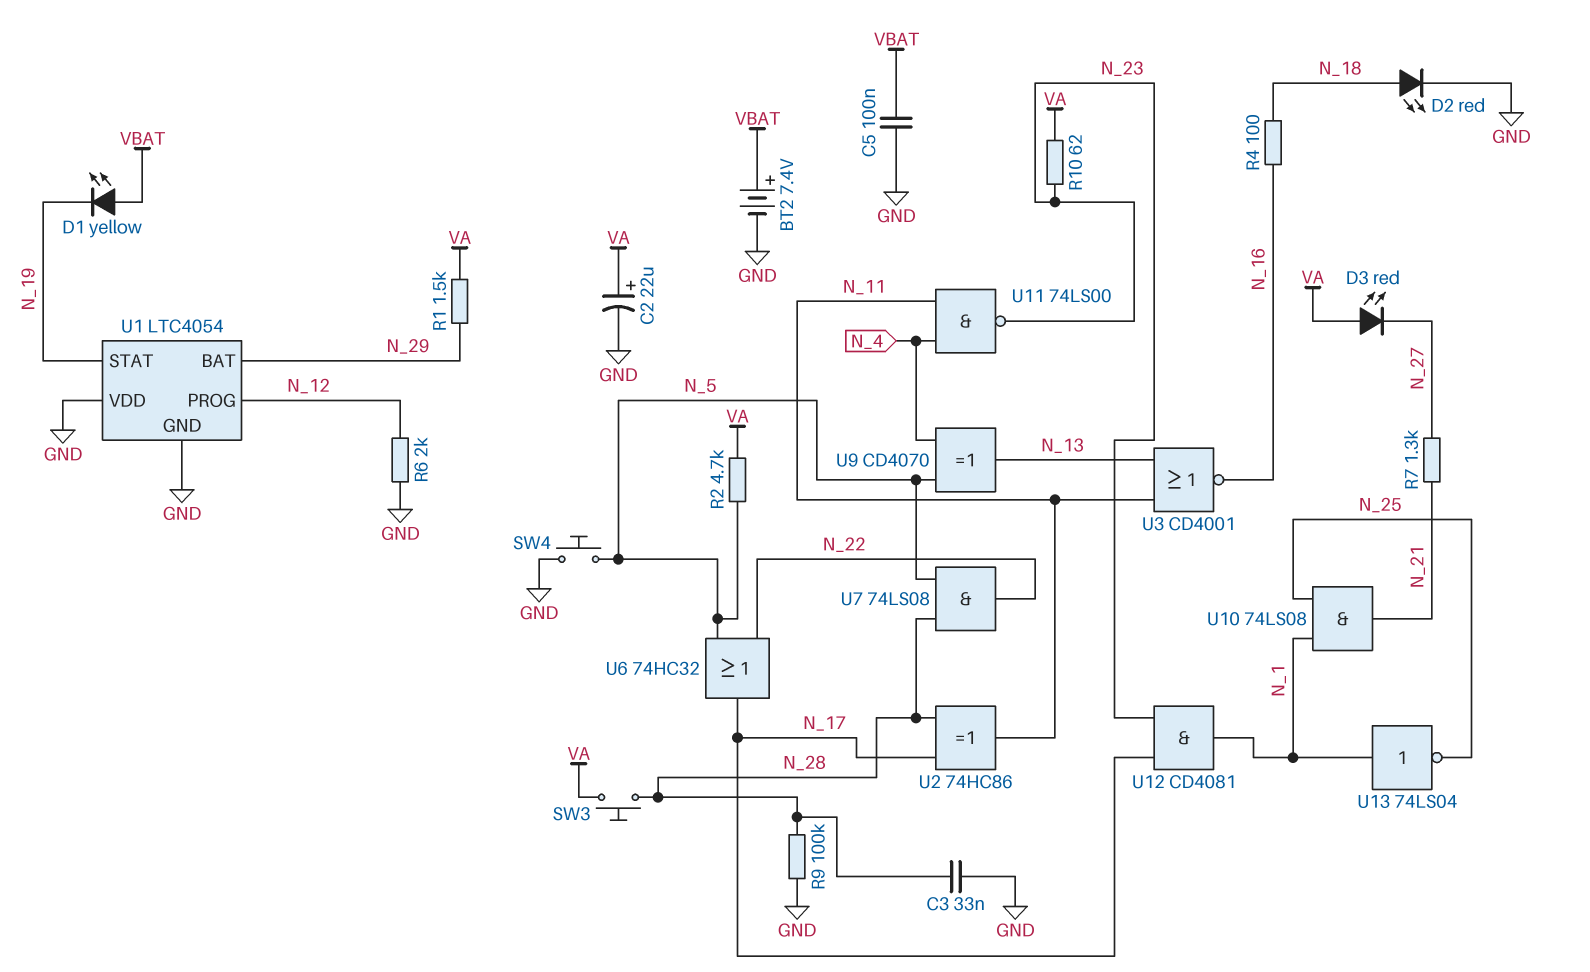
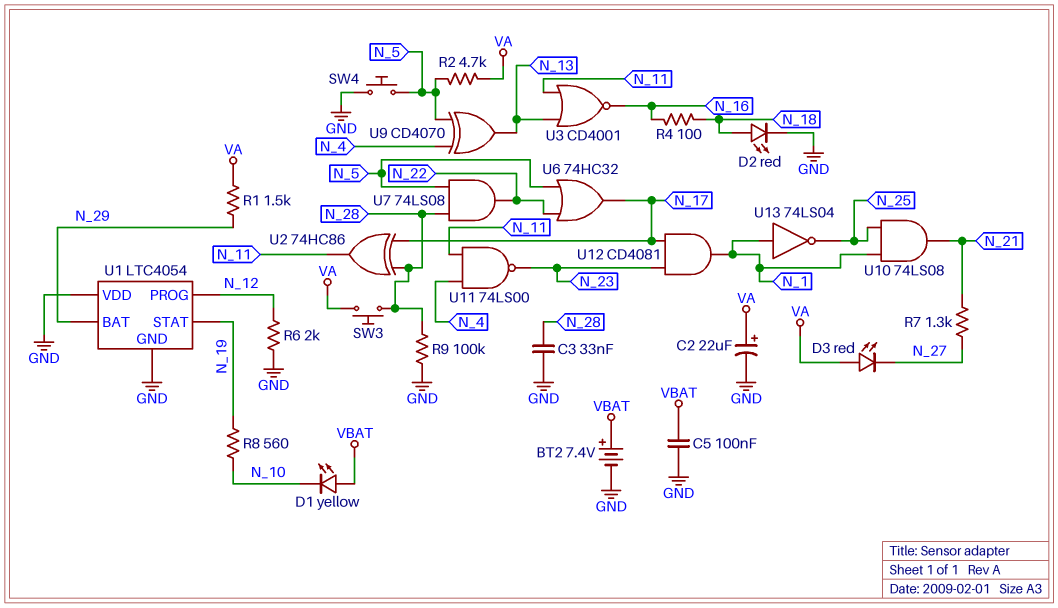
D1: LED yellow (A VBAT, K N_19) -> LED yellow (A VBAT, K N_10)
R8: none -> 560 (N_10, N_19)
R10: 62 (N_23, VA) -> none

